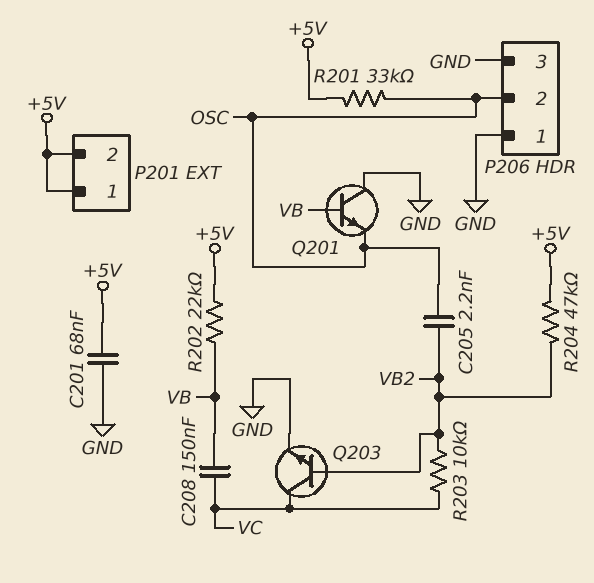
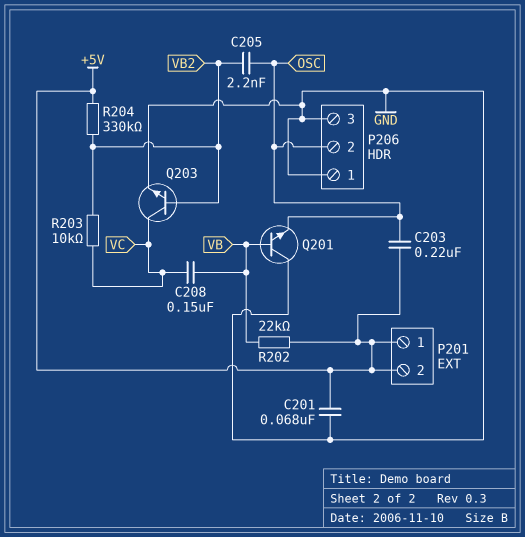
C203: none -> 220nF (+5V, OSC)
R201: 33k (+5V, OSC) -> none
R204: 47k (+5V, VB2) -> 330k (+5V, VB2)

